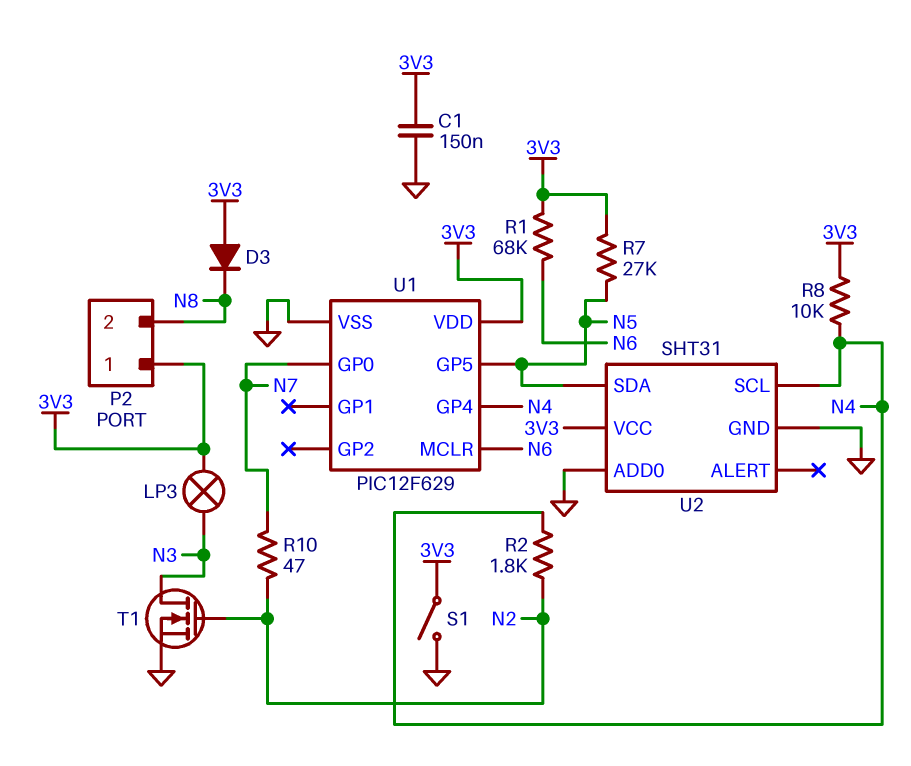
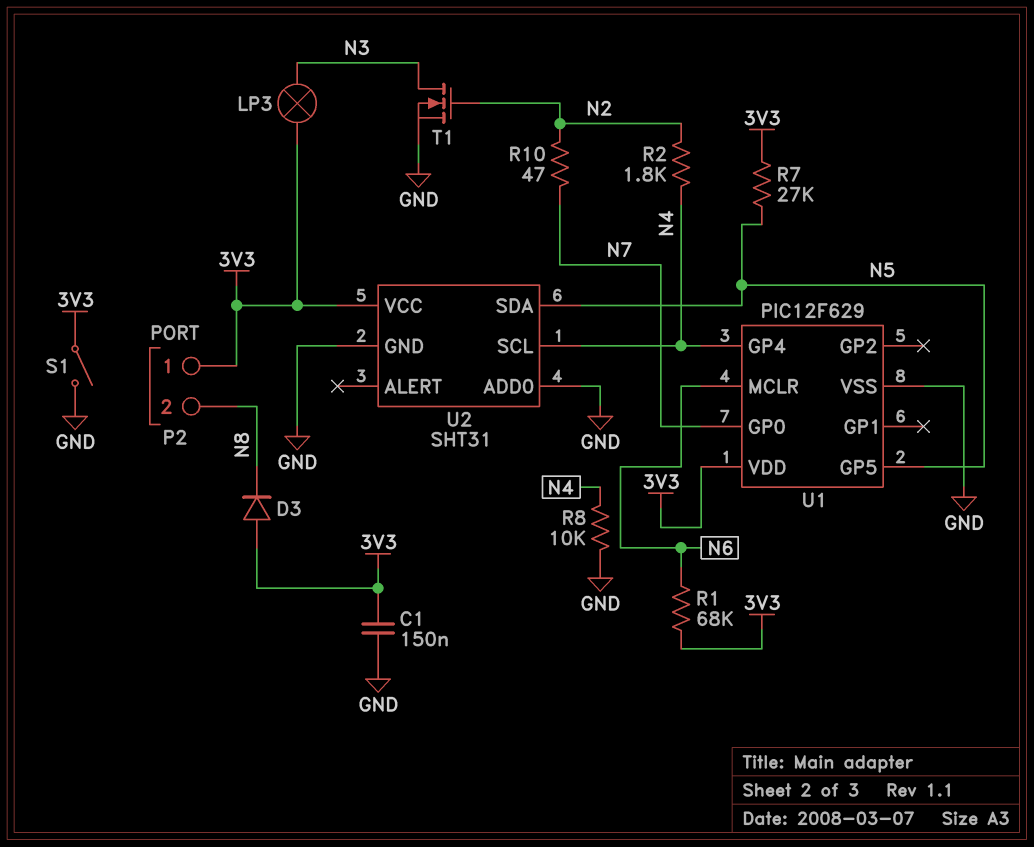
R8: 10k (3V3, N4) -> 10k (GND, N4)

